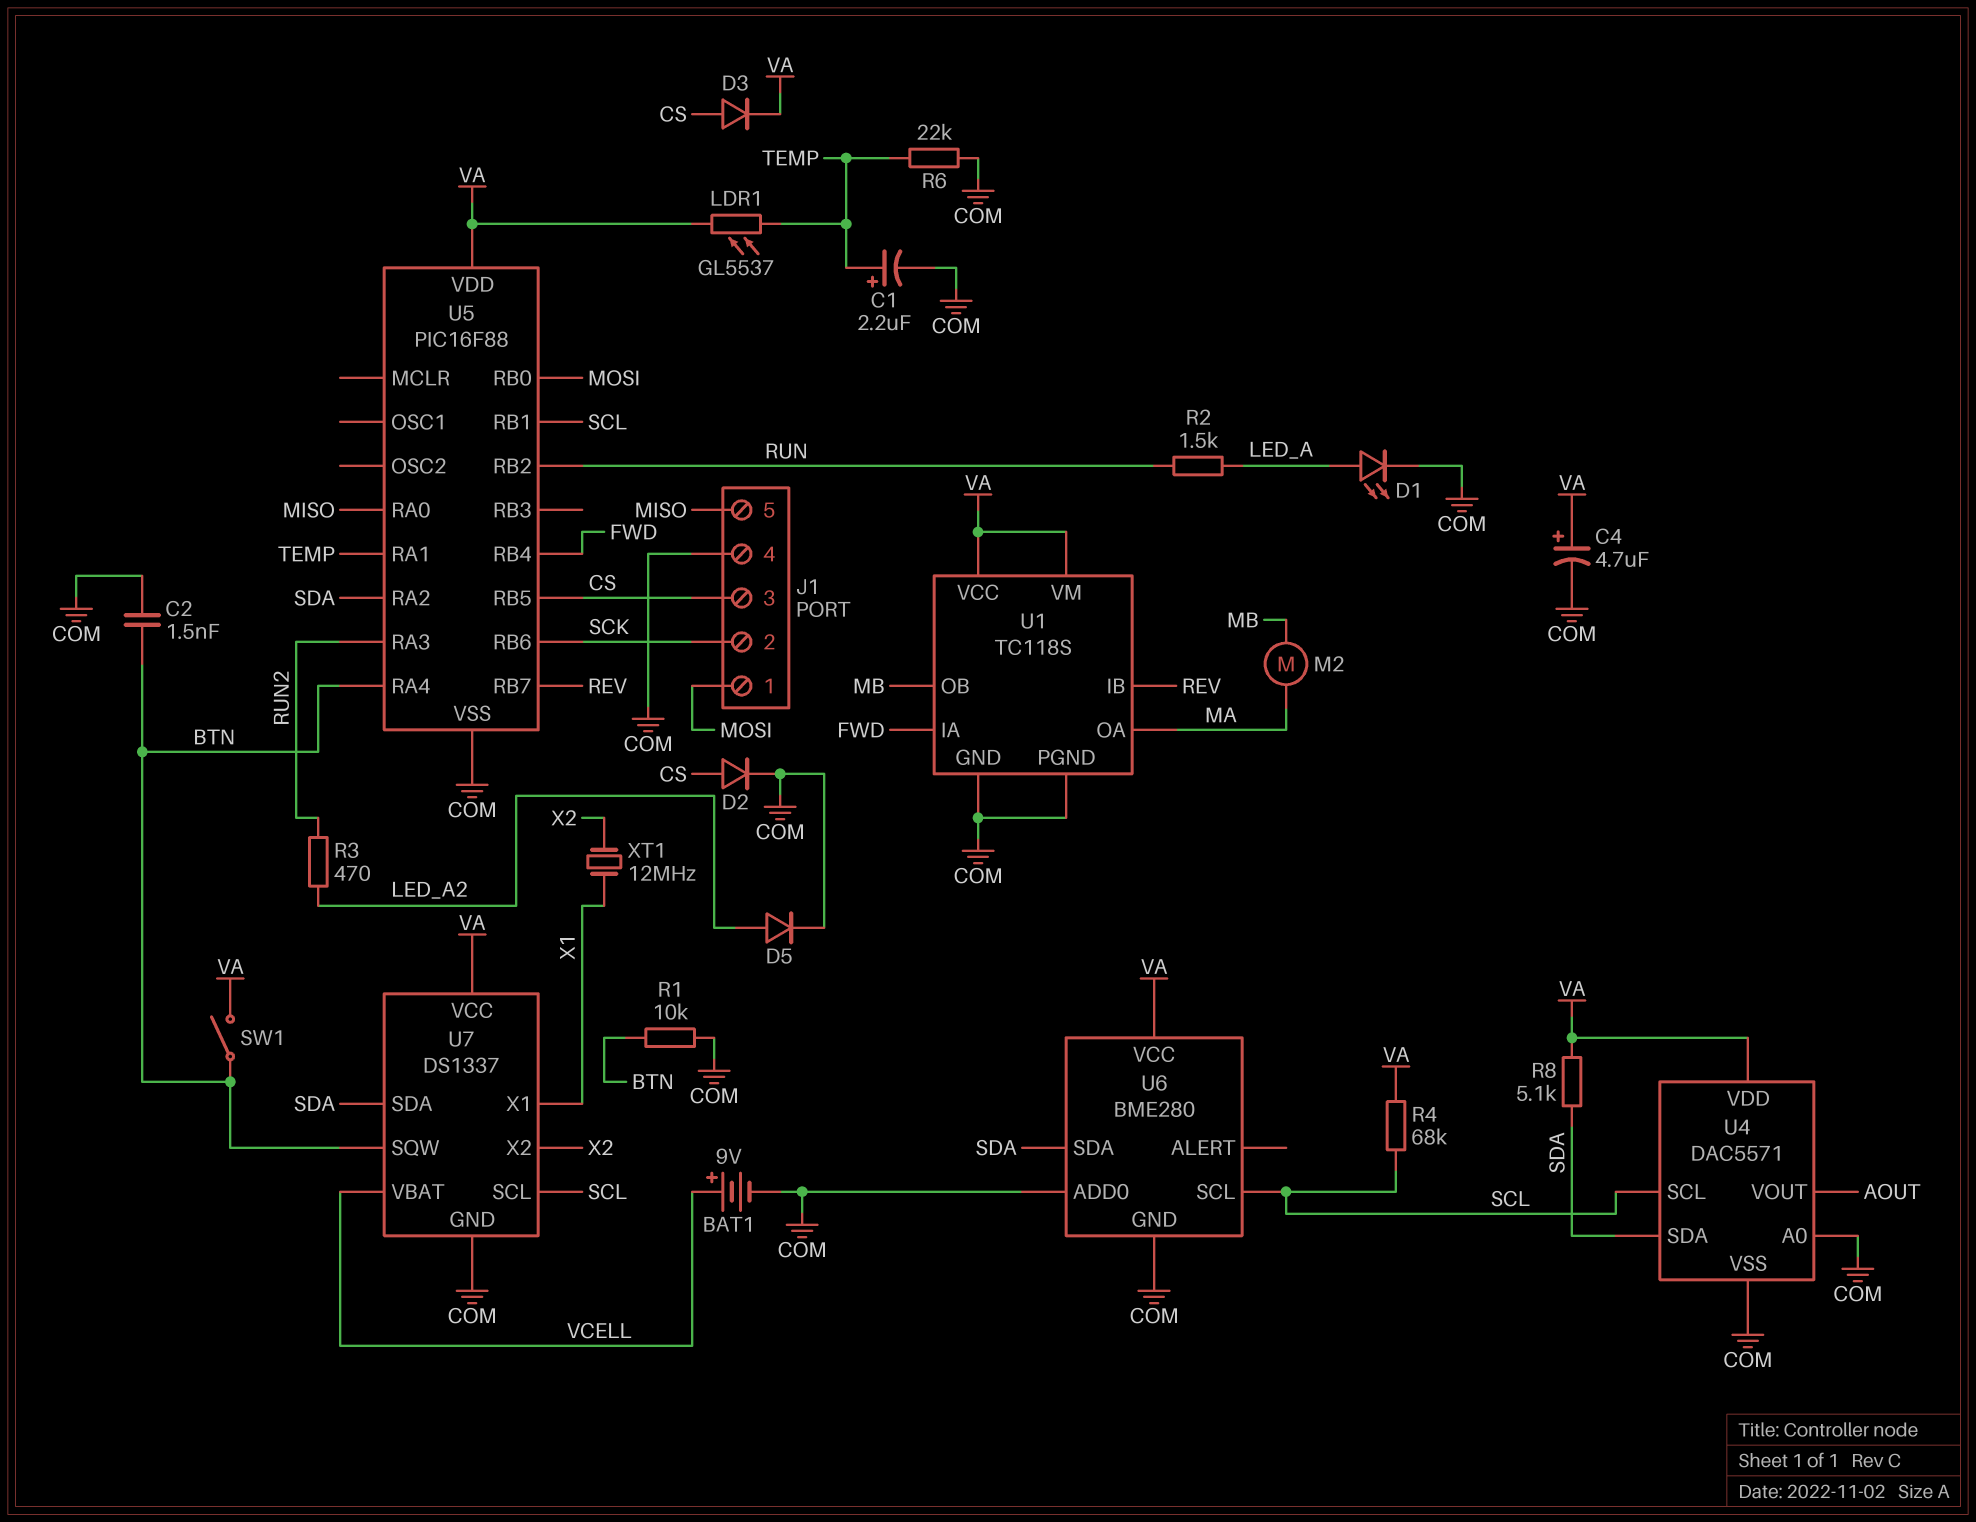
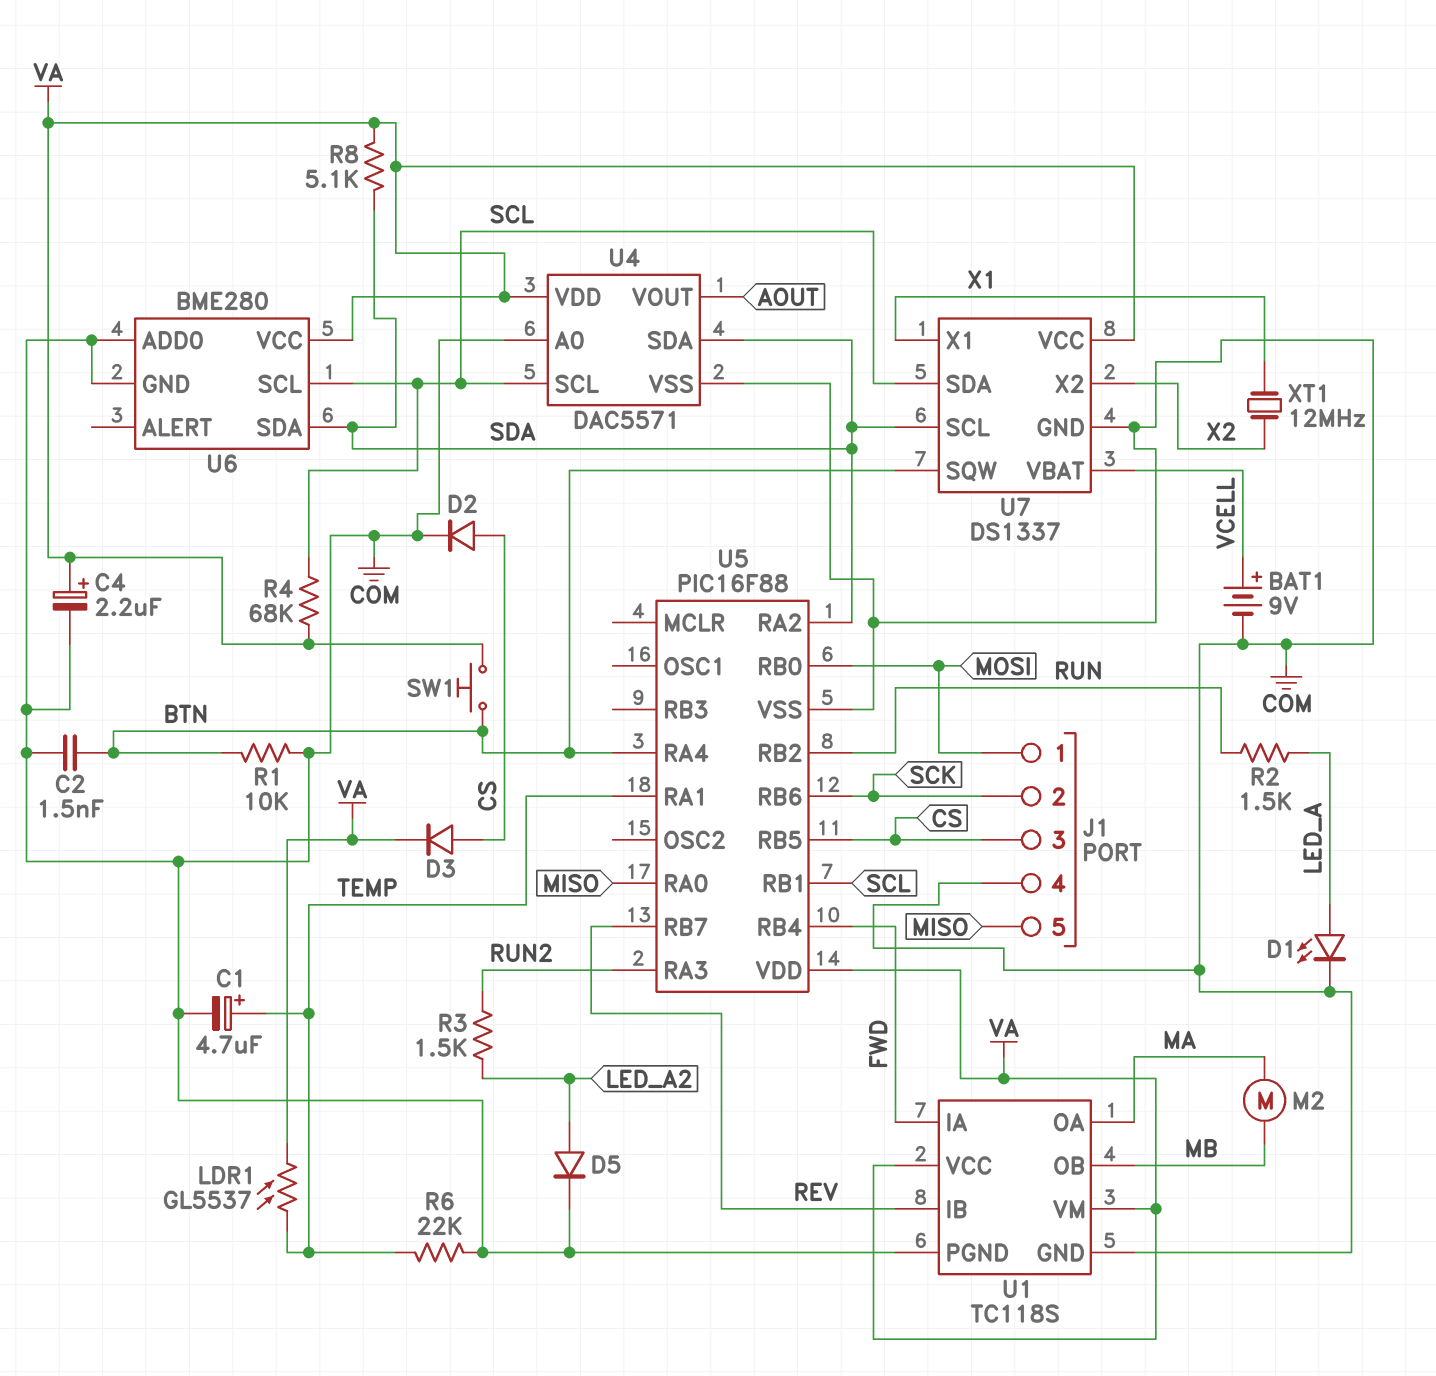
C1: 2.2uF (plus TEMP, minus COM) -> 4.7uF (plus TEMP, minus COM)
C4: 4.7uF (plus VA, minus COM) -> 2.2uF (plus VA, minus COM)
R3: 470 (LED_A2, RUN2) -> 1.5k (LED_A2, RUN2)
SW1: switch (BTN, VA) -> button (BTN, VA)
U7 pin SCL: SCL -> SDA
U7 pin SDA: SDA -> SCL

